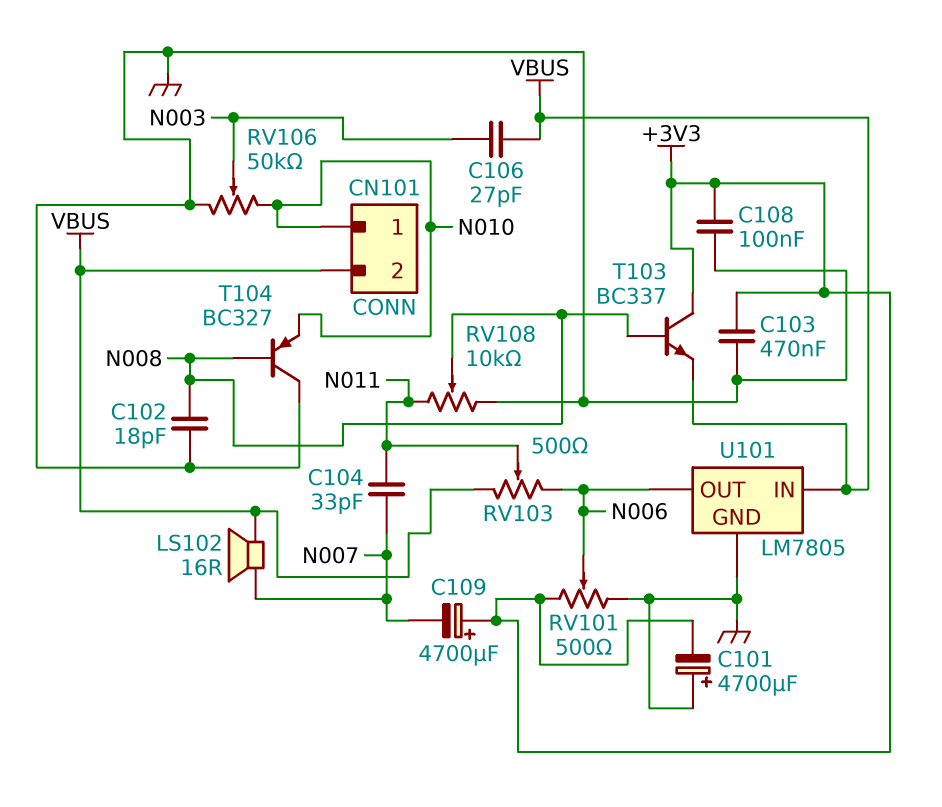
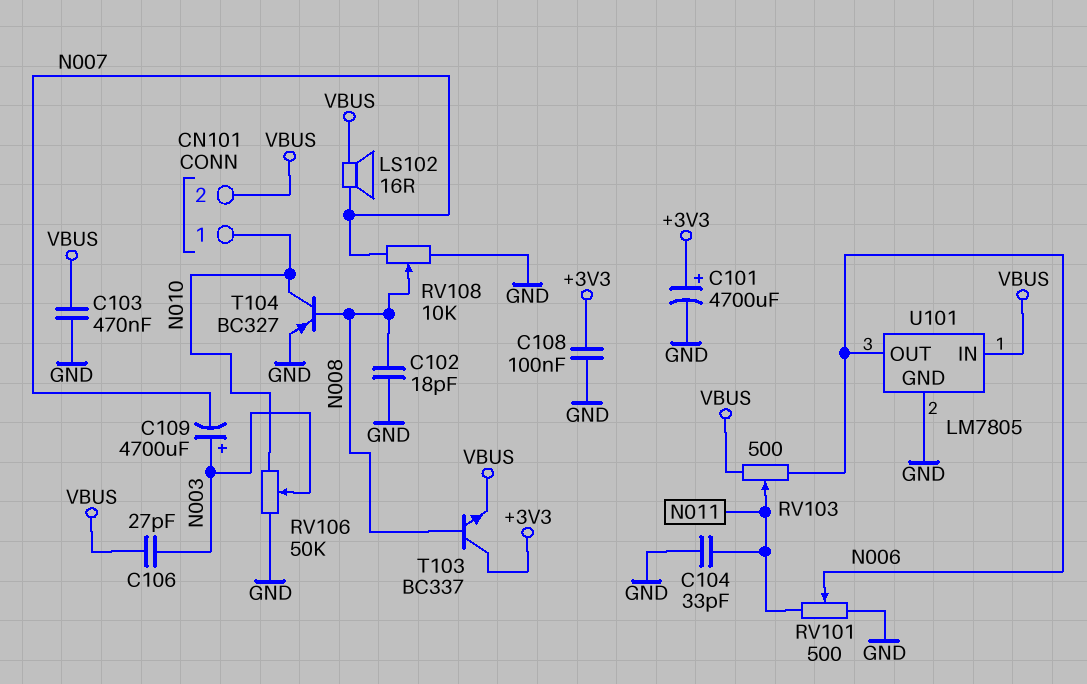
C101: 4700uF (plus GND, minus +3V3) -> 4700uF (plus +3V3, minus GND)
C103: 470nF (+3V3, GND) -> 470nF (GND, VBUS)
C104: 33pF (N007, N011) -> 33pF (GND, N011)
C109: 4700uF (plus +3V3, minus N007) -> 4700uF (plus N003, minus N007)
RV101: 500 (+3V3, GND, wiper N006) -> 500 (GND, N011, wiper N006)
RV108: 10k (GND, N011, wiper N008) -> 10k (GND, N007, wiper N008)
T104: PNP BC327 (B N008, C GND, E N010) -> PNP BC327 (B N008, C N010, E GND)

